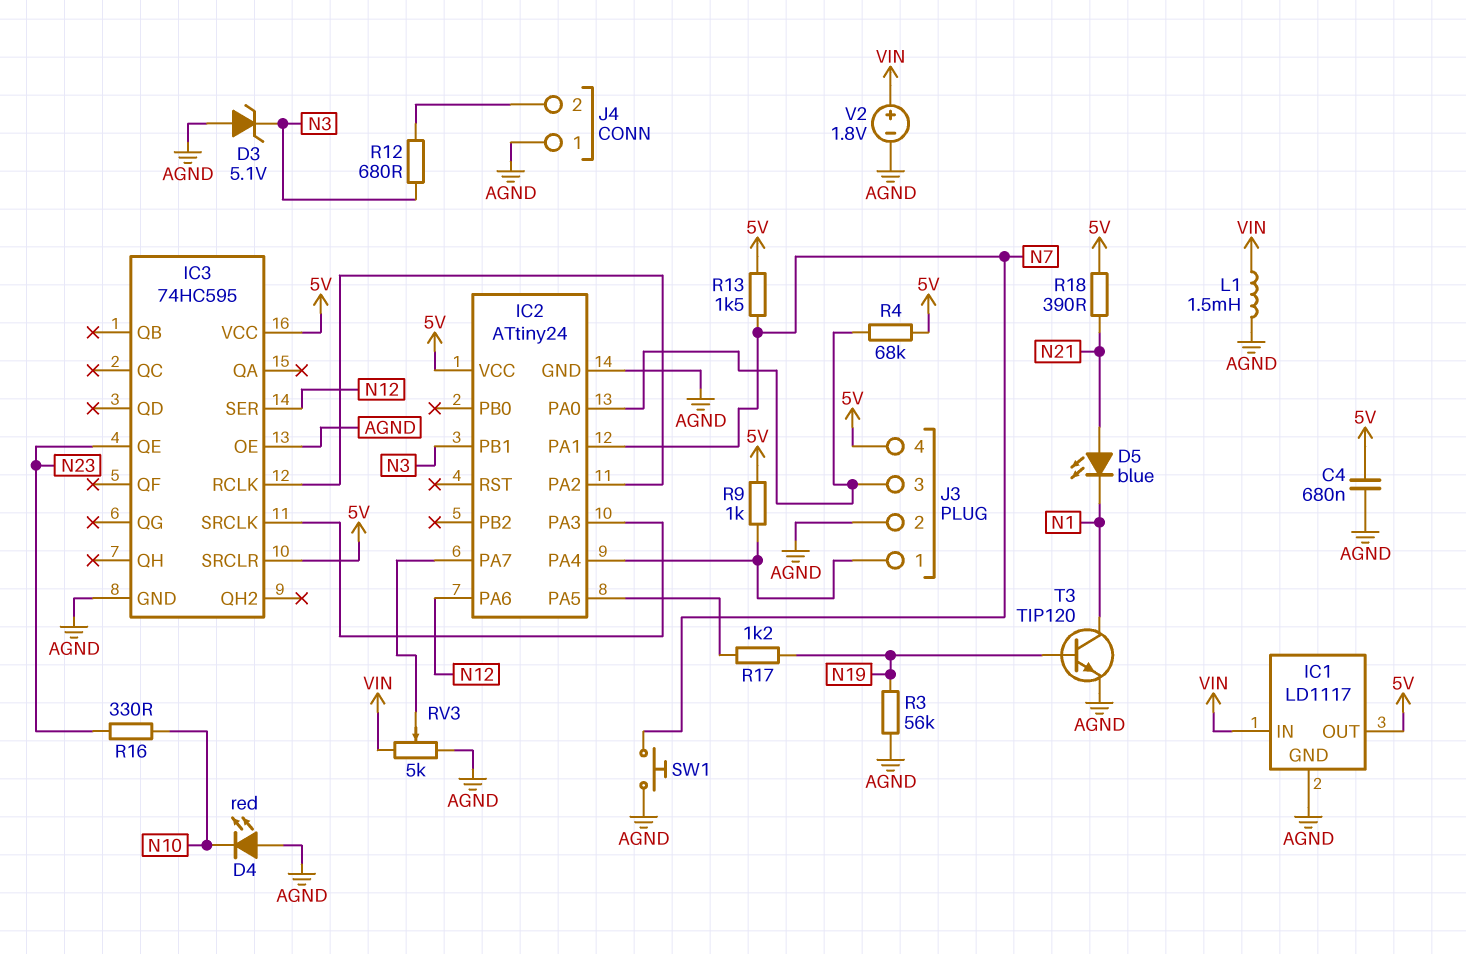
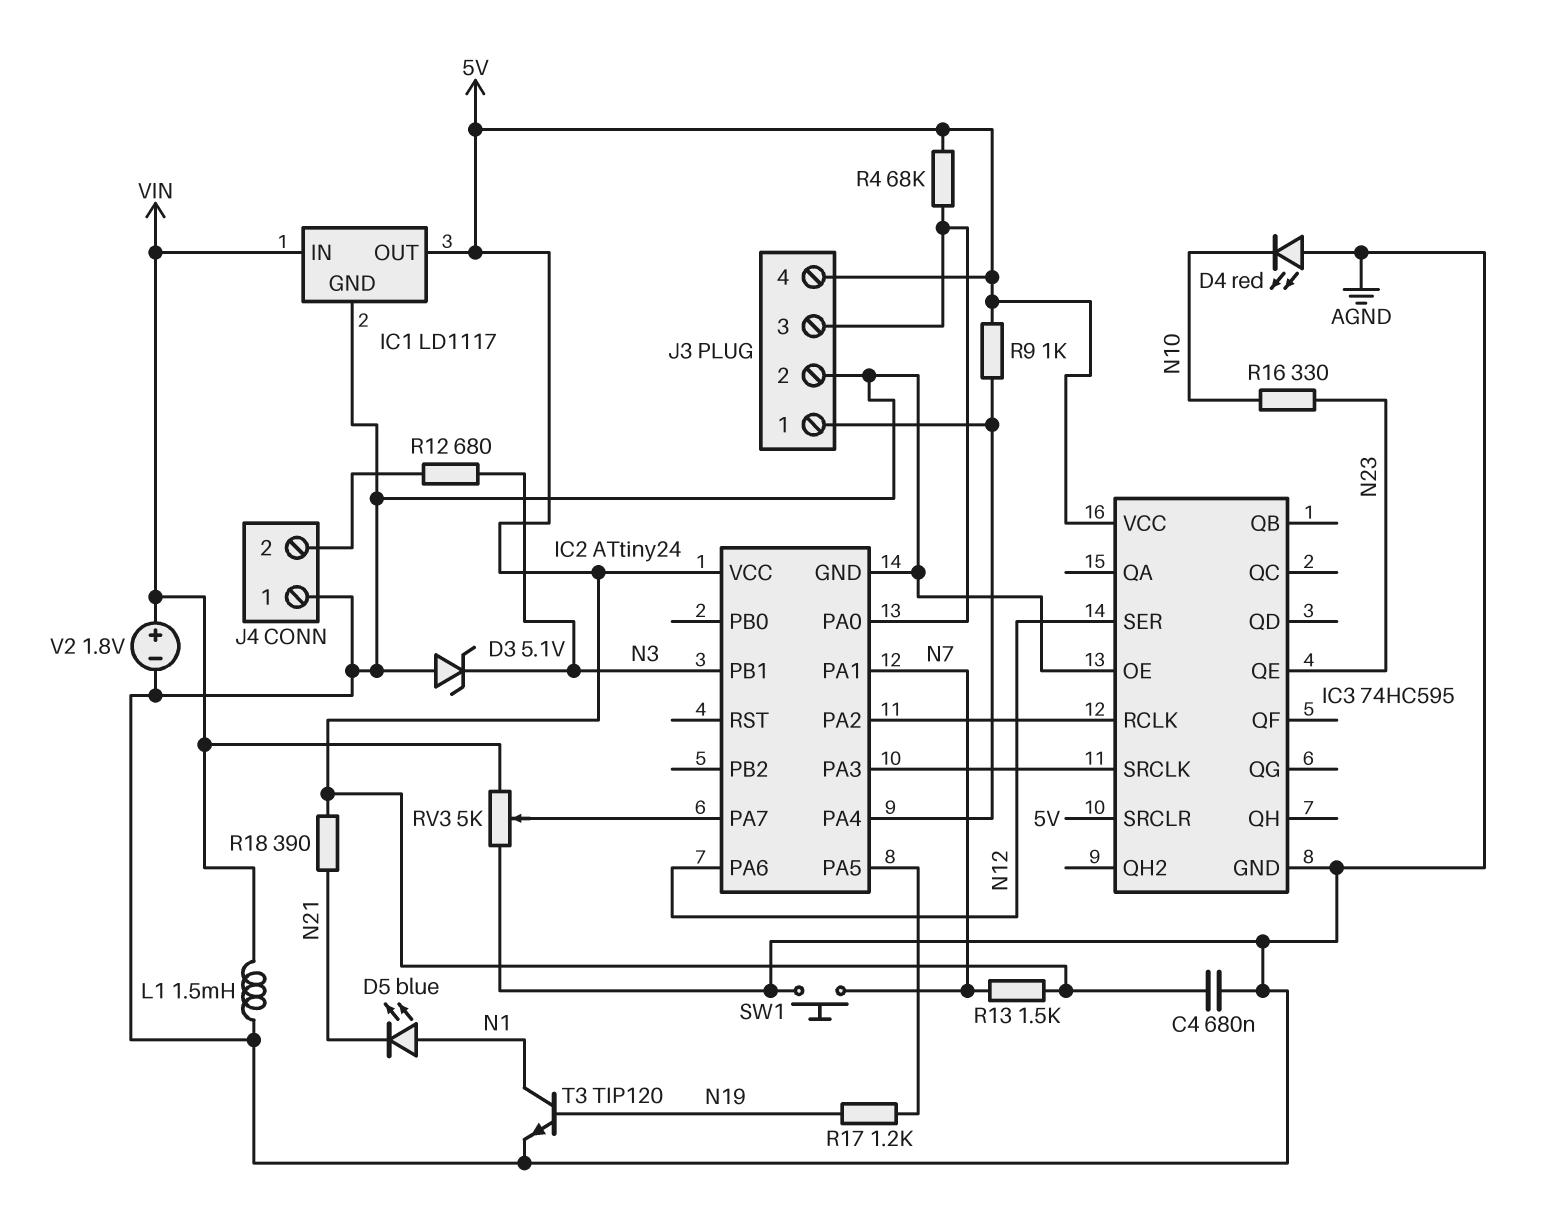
D5: LED blue (A N21, K N1) -> LED blue (A N1, K N21)
R3: 56k (AGND, N19) -> none

